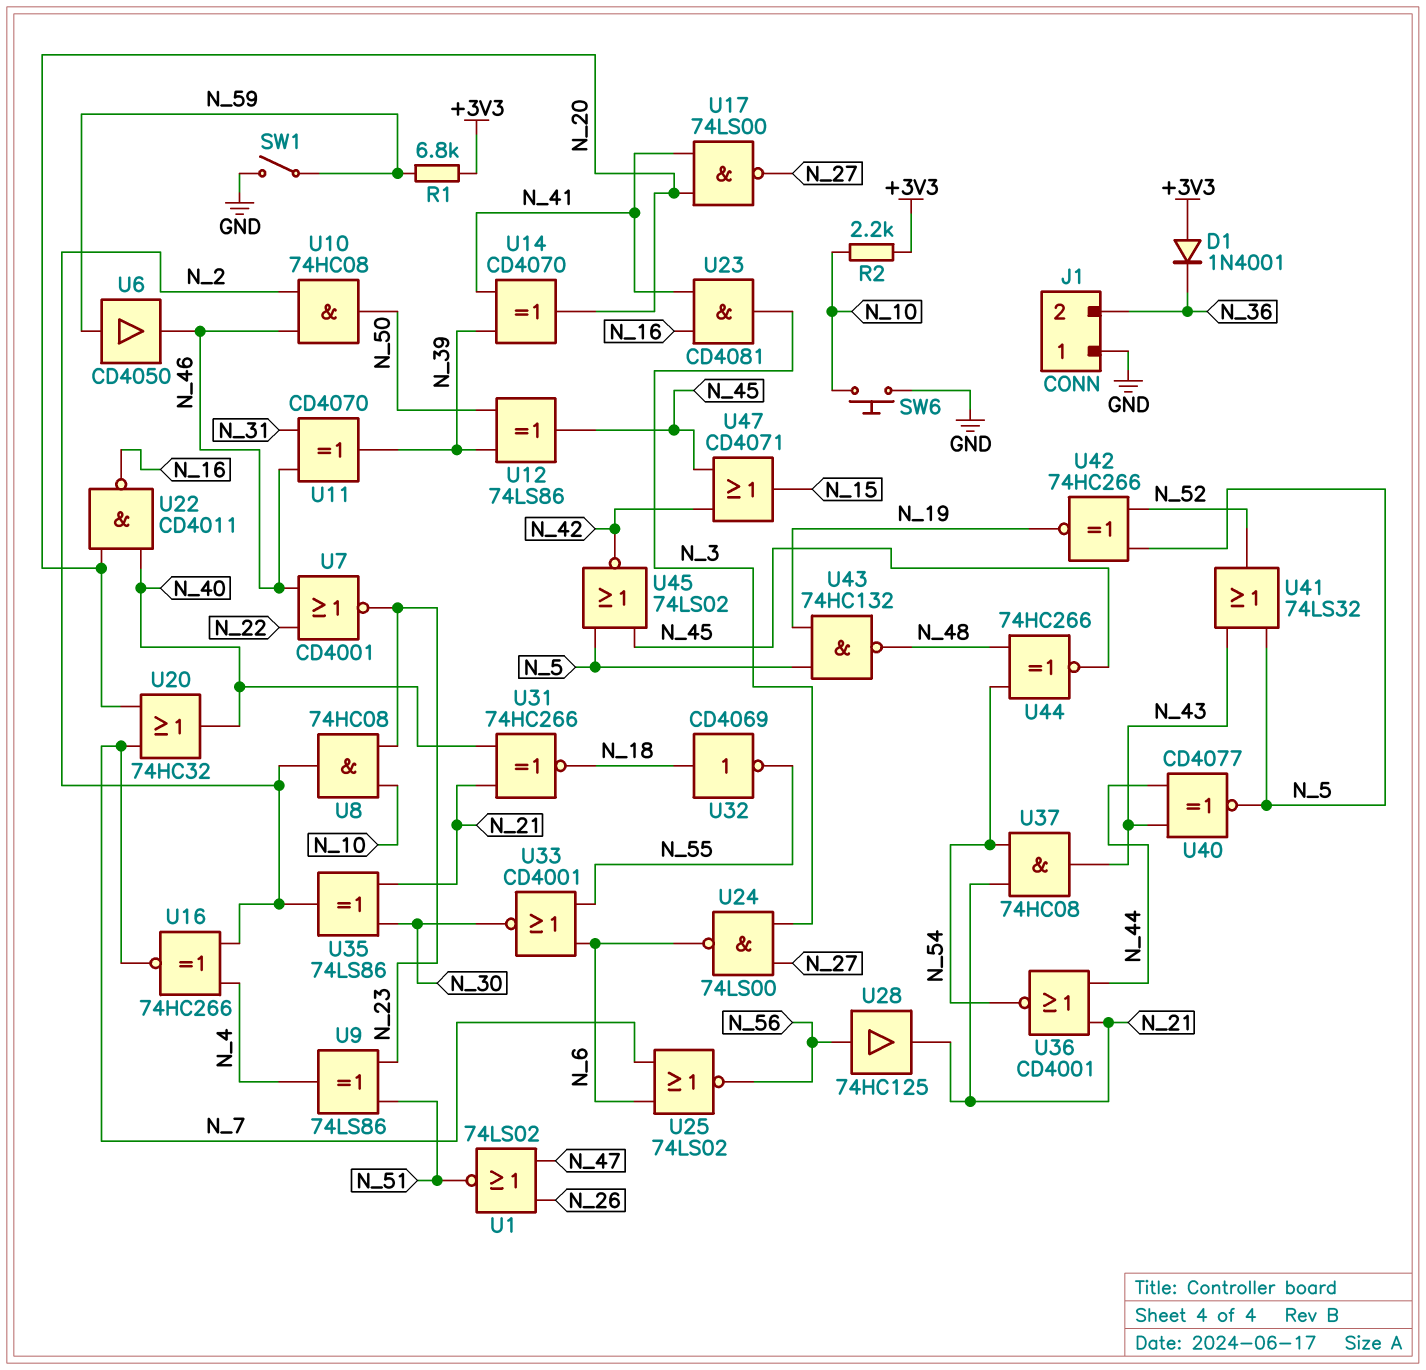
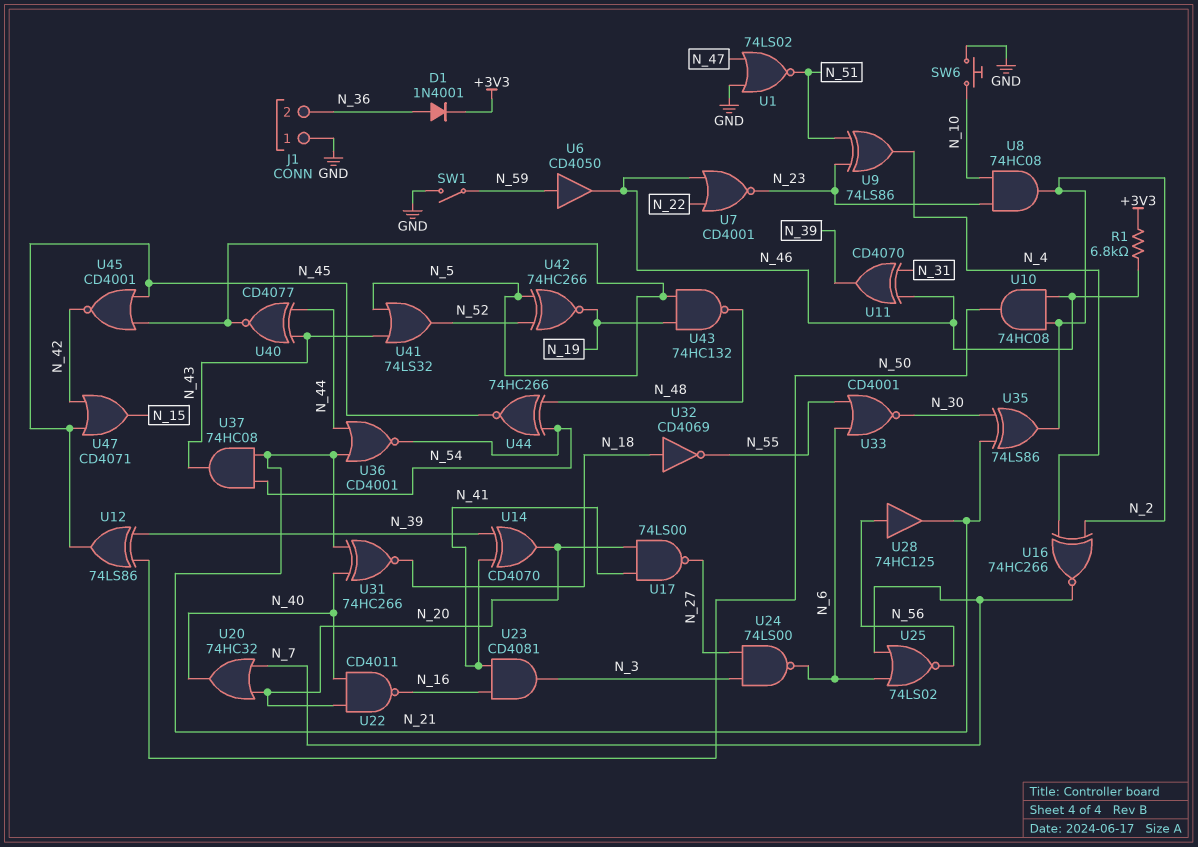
D1: diode 1N4001 (A +3V3, K N_36) -> diode 1N4001 (A N_36, K +3V3)
R1: 6.8k (+3V3, N_59) -> 6.8k (+3V3, N_46)
R2: 2.2k (+3V3, N_10) -> none
U1: NOR 74LS02 (in N_26, in N_47, out N_51) -> NOR 74LS02 (in GND, in N_47, out N_51)
U45: NOR 74LS02 (in N_5, in N_45, out N_42) -> NOR CD4001 (in N_5, in N_45, out N_42)

